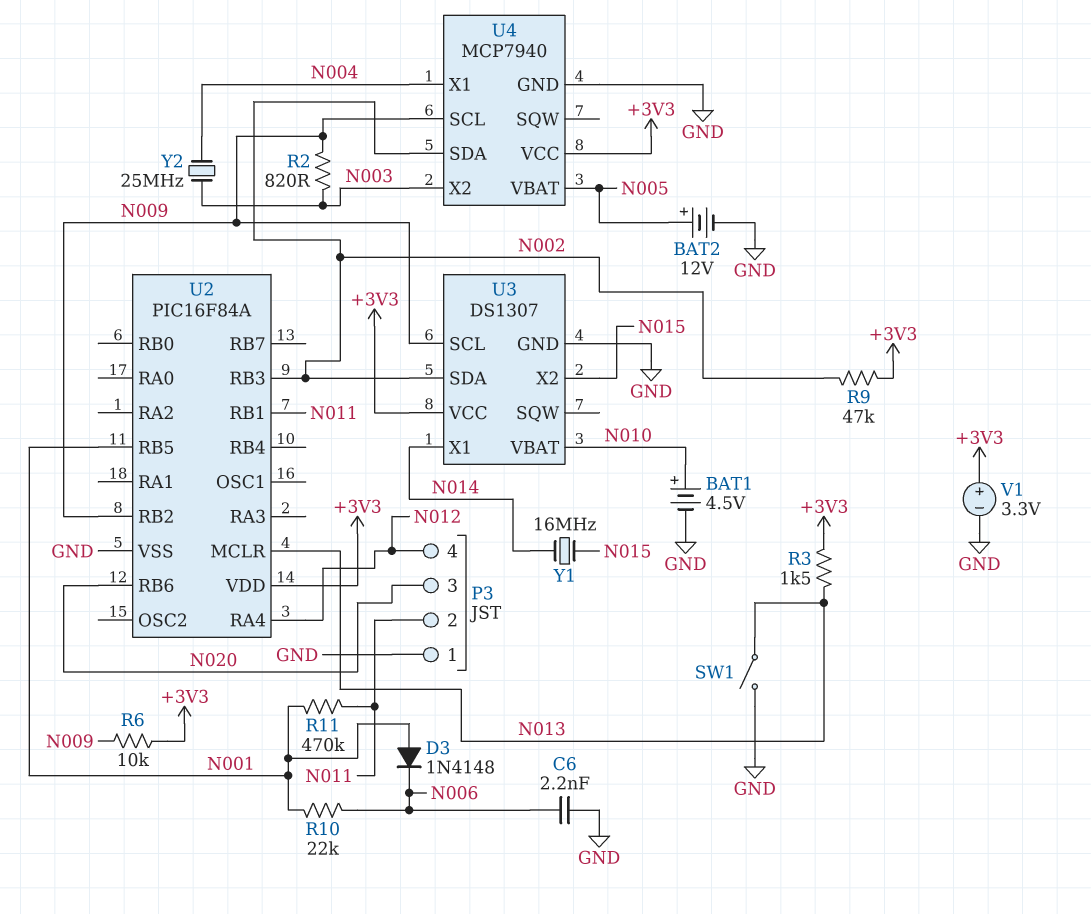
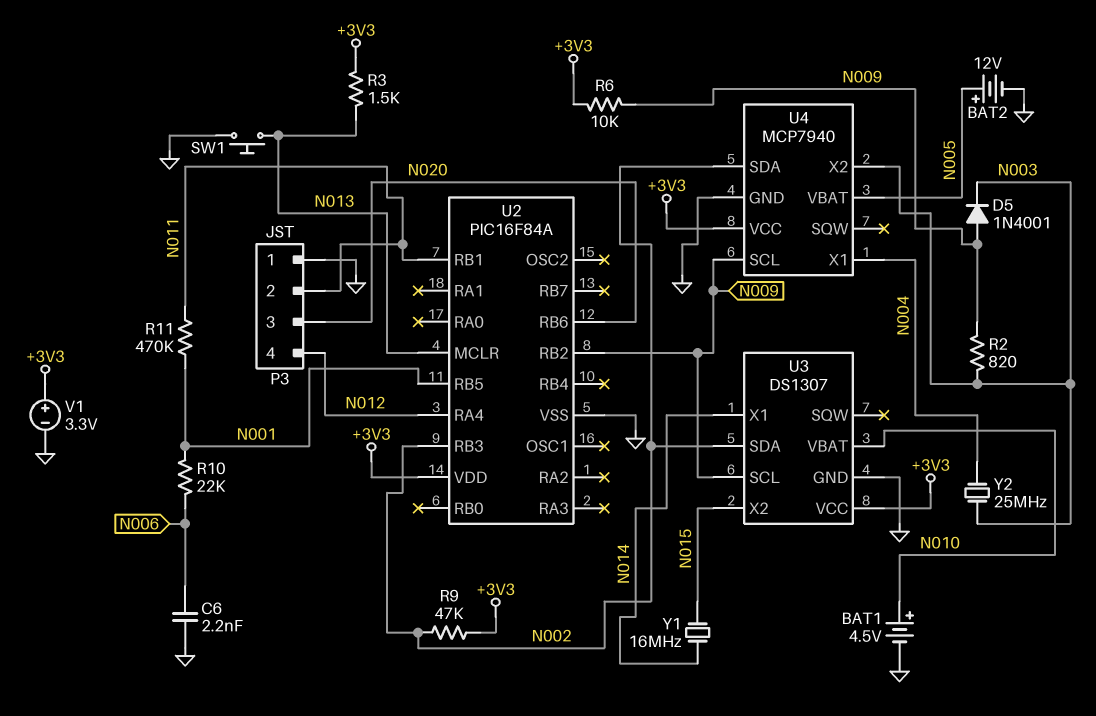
D3: diode 1N4148 (A N001, K N006) -> none
D5: none -> diode 1N4001 (A N009, K N003)
SW1: switch (GND, N013) -> button (GND, N013)

